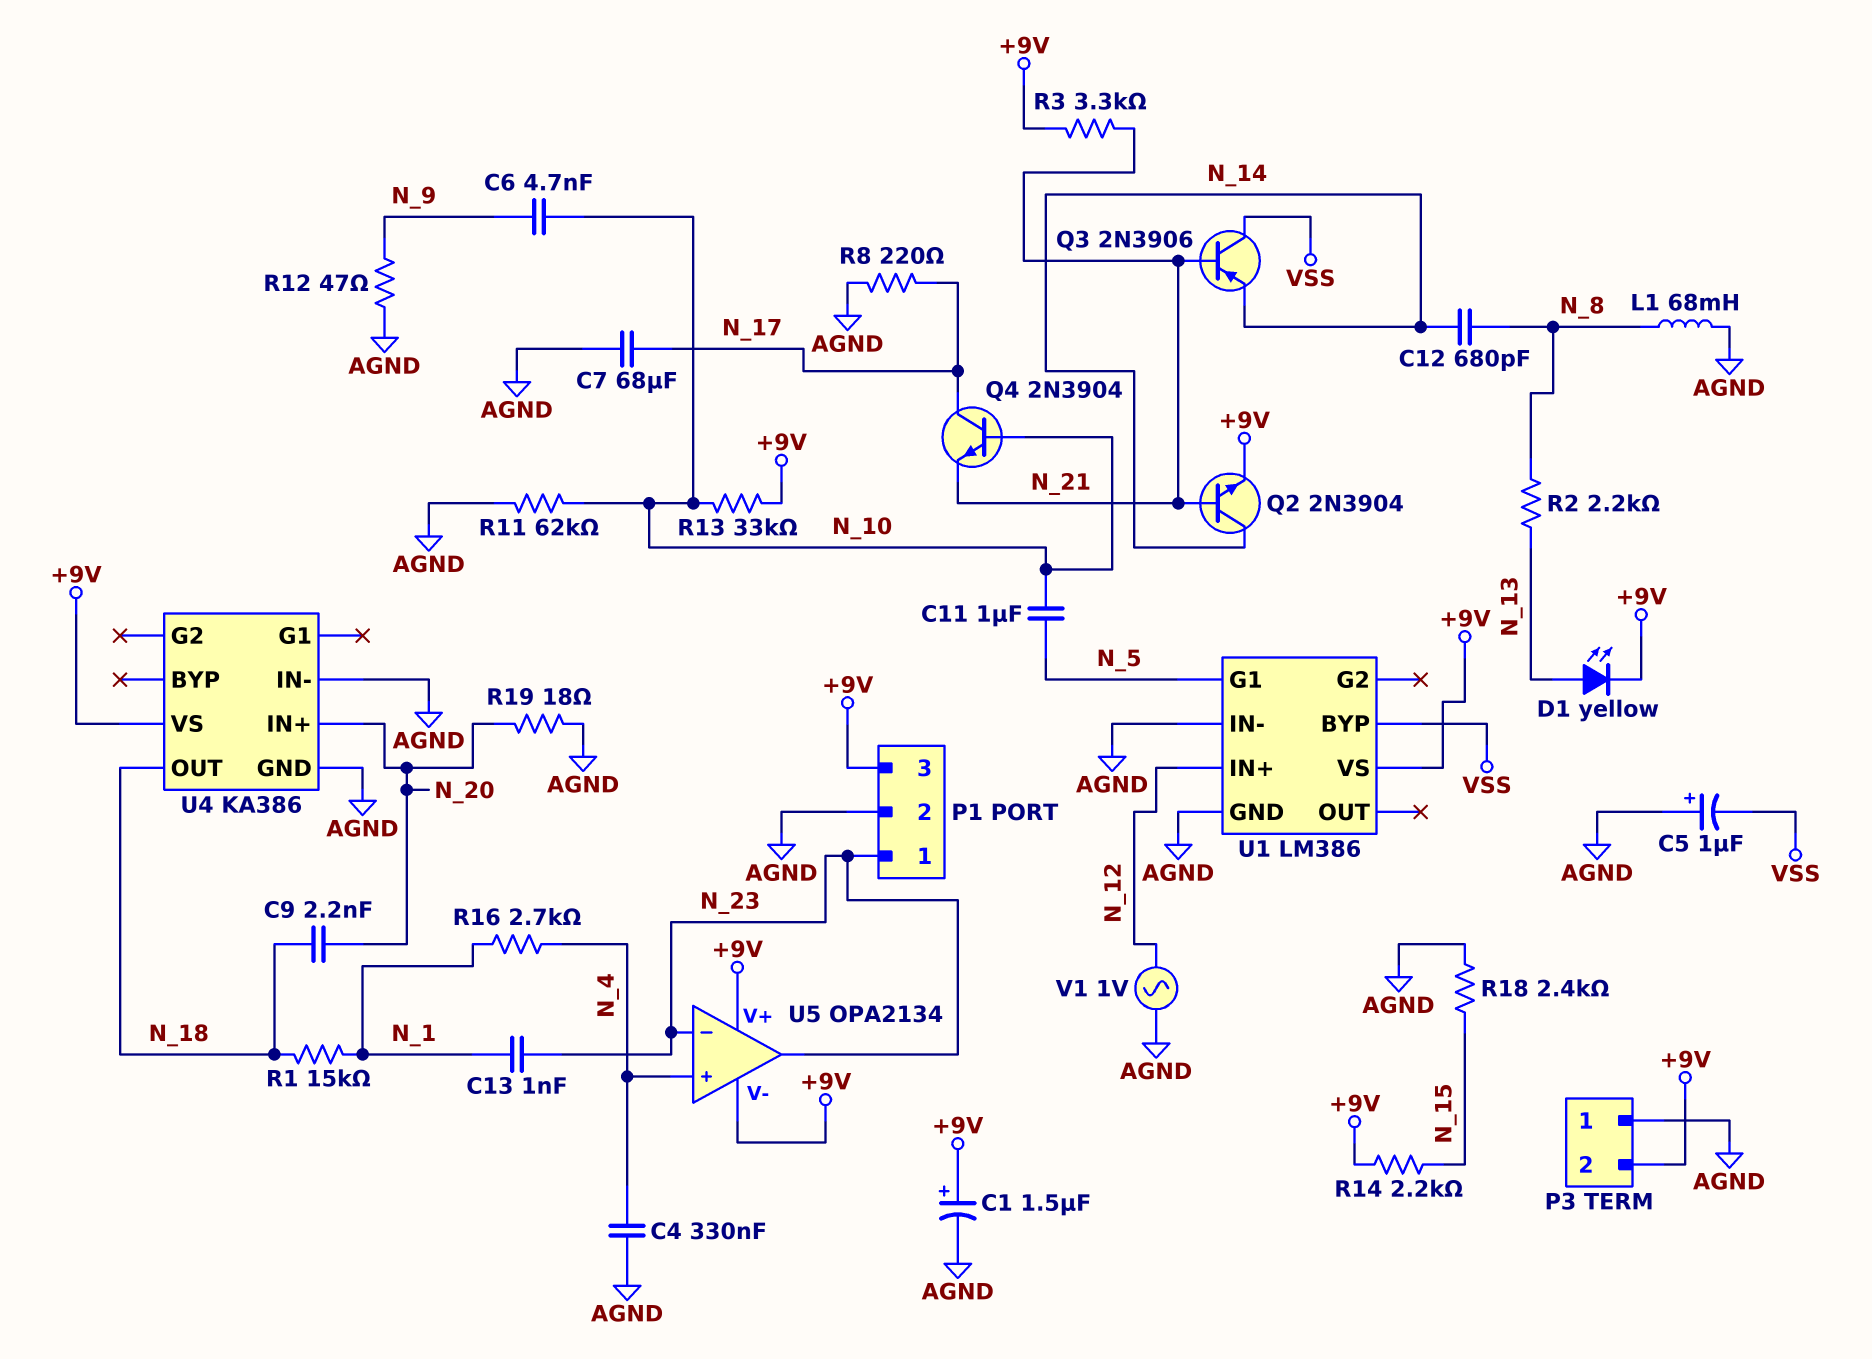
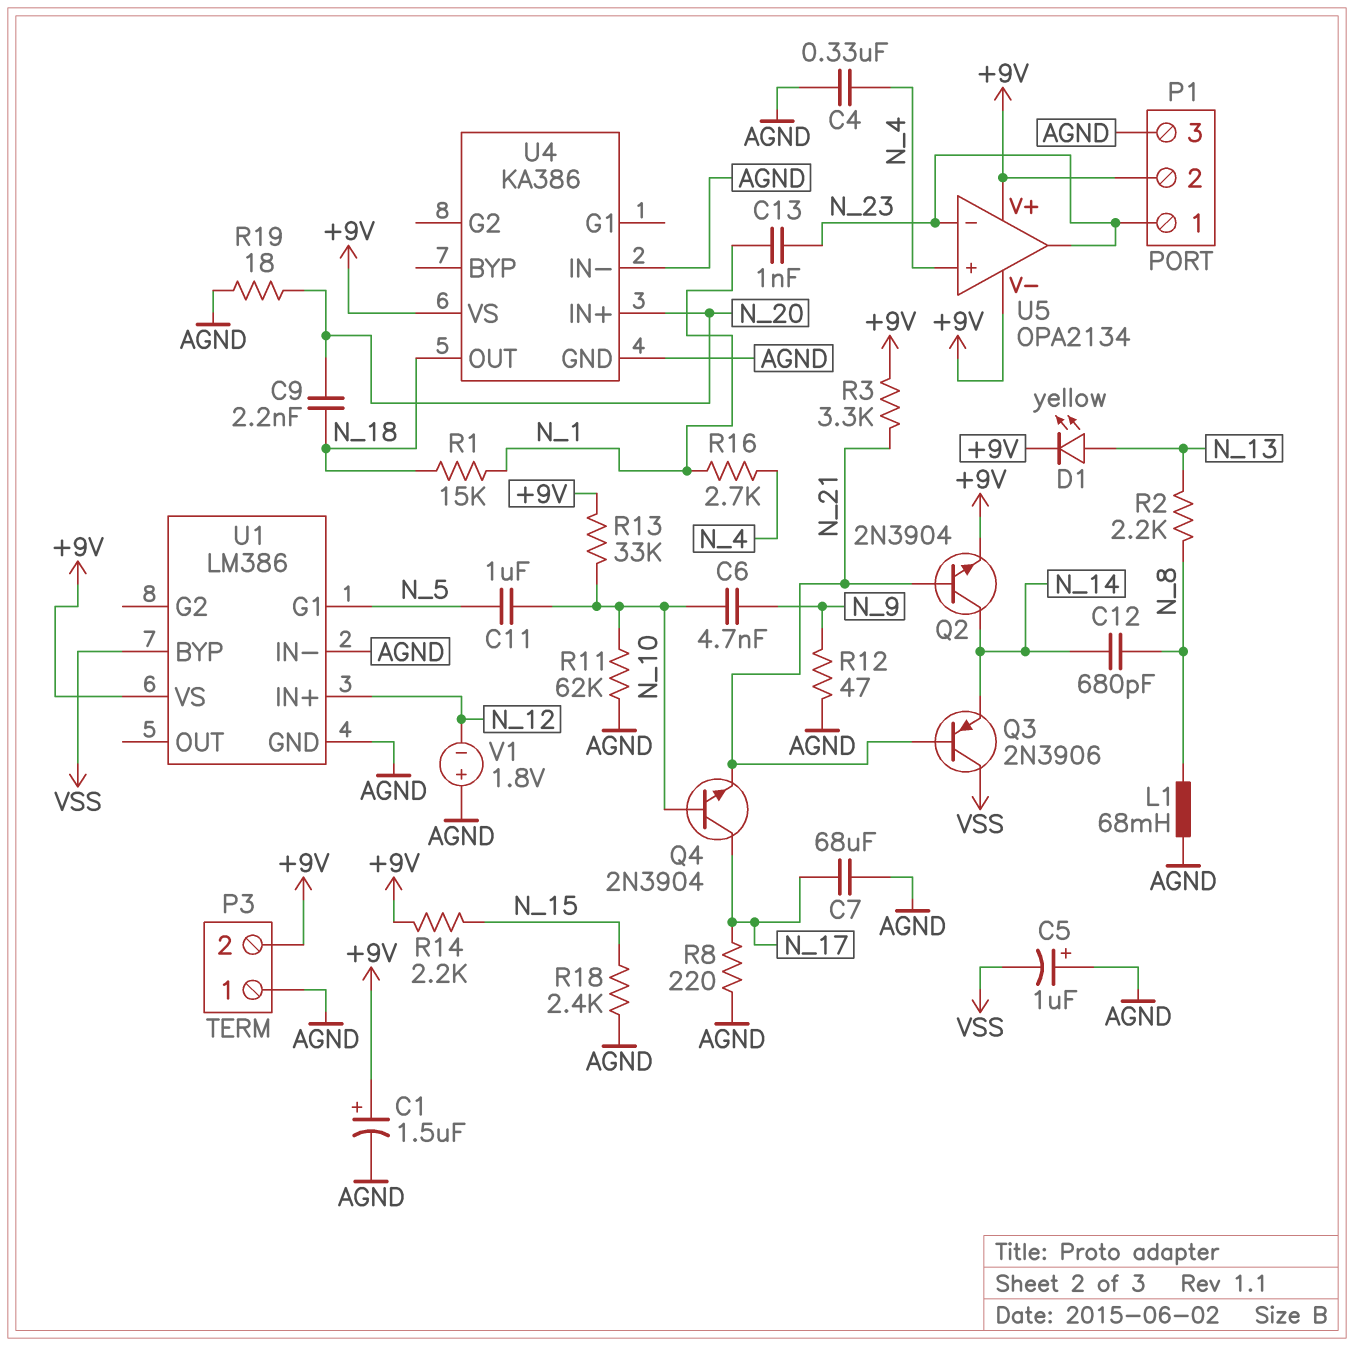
P1 pin 2: AGND -> +9V
P1 pin 3: +9V -> AGND
V1: AC 1V (AGND, N_12) -> 1.8V (plus AGND, minus N_12)

